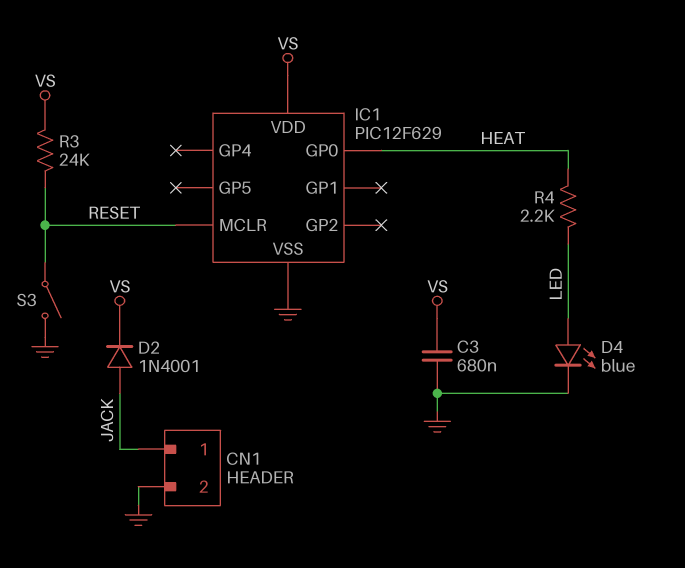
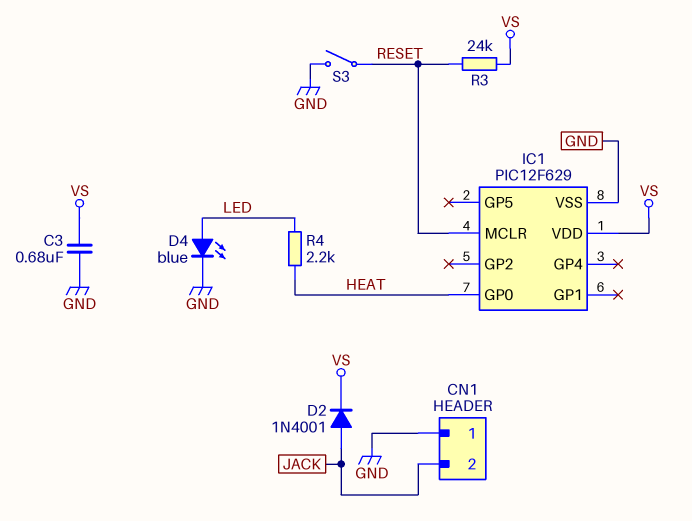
CN1 pin 1: JACK -> GND
CN1 pin 2: GND -> JACK

